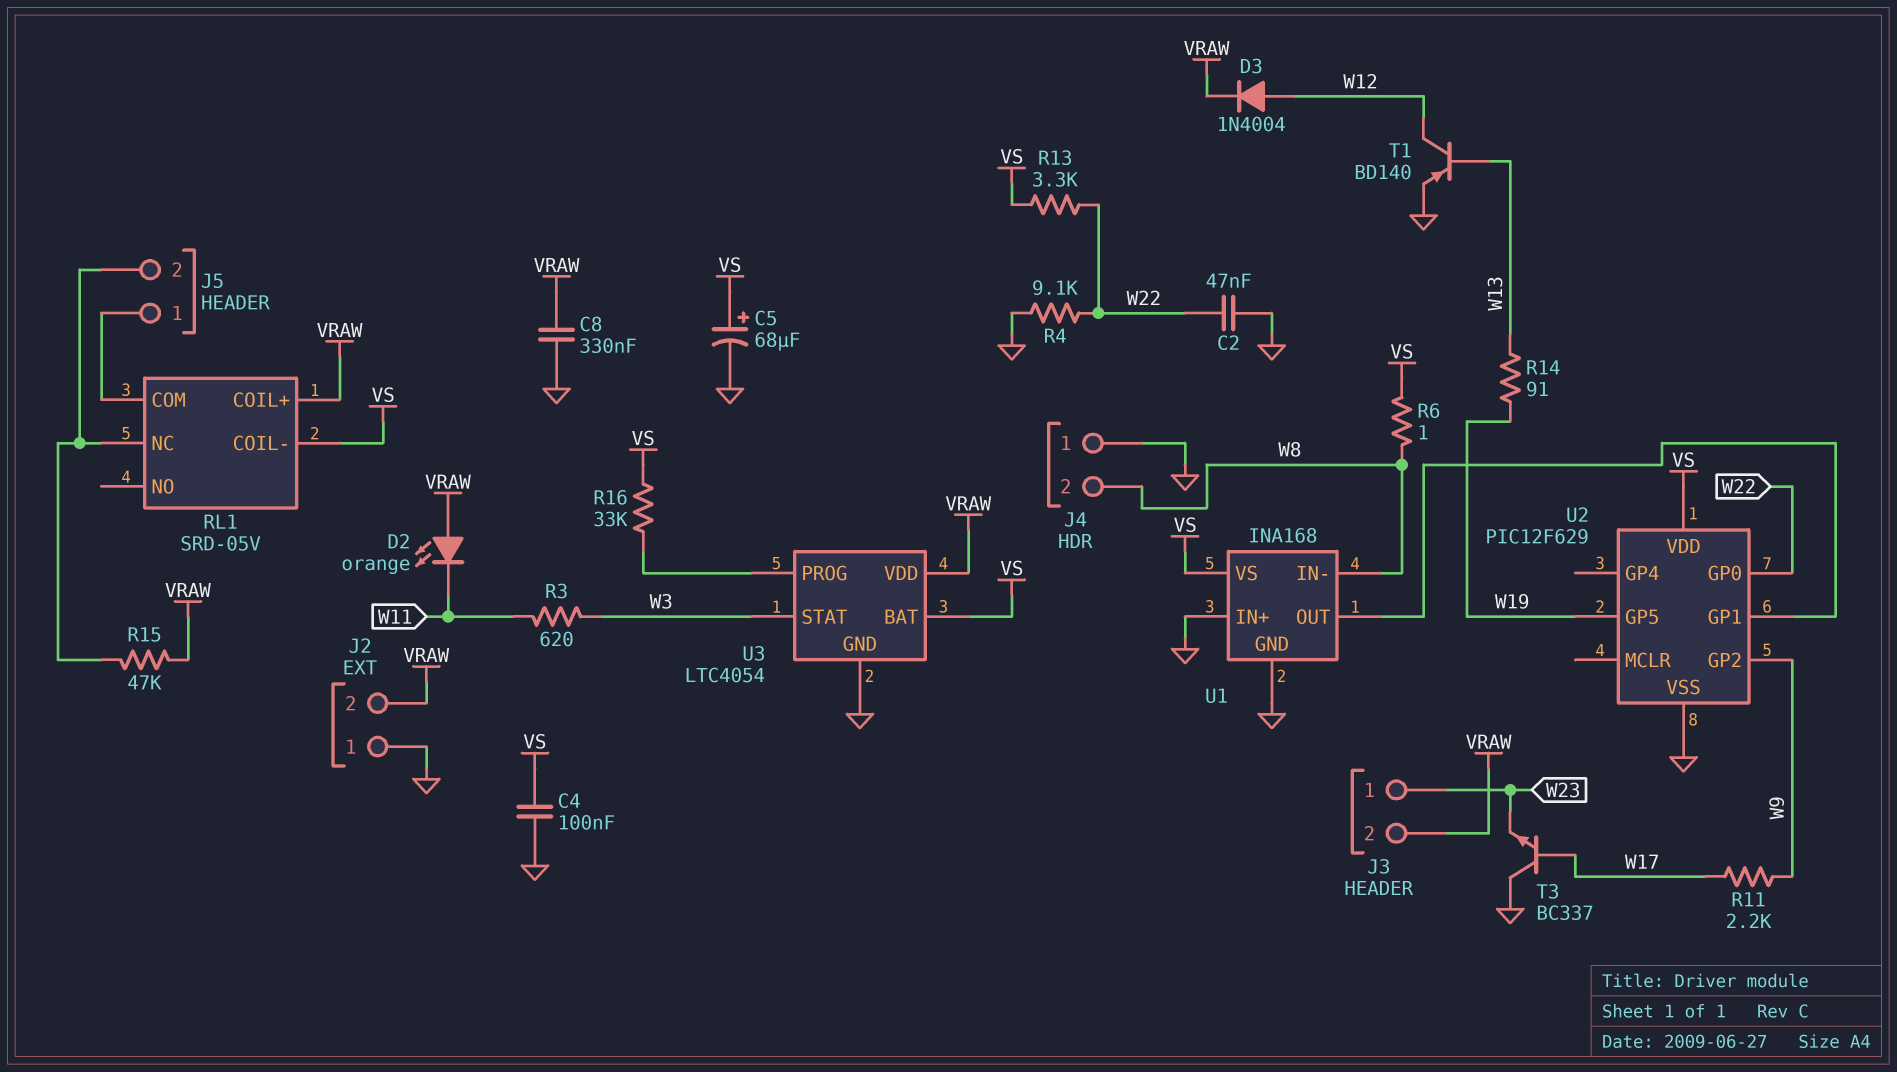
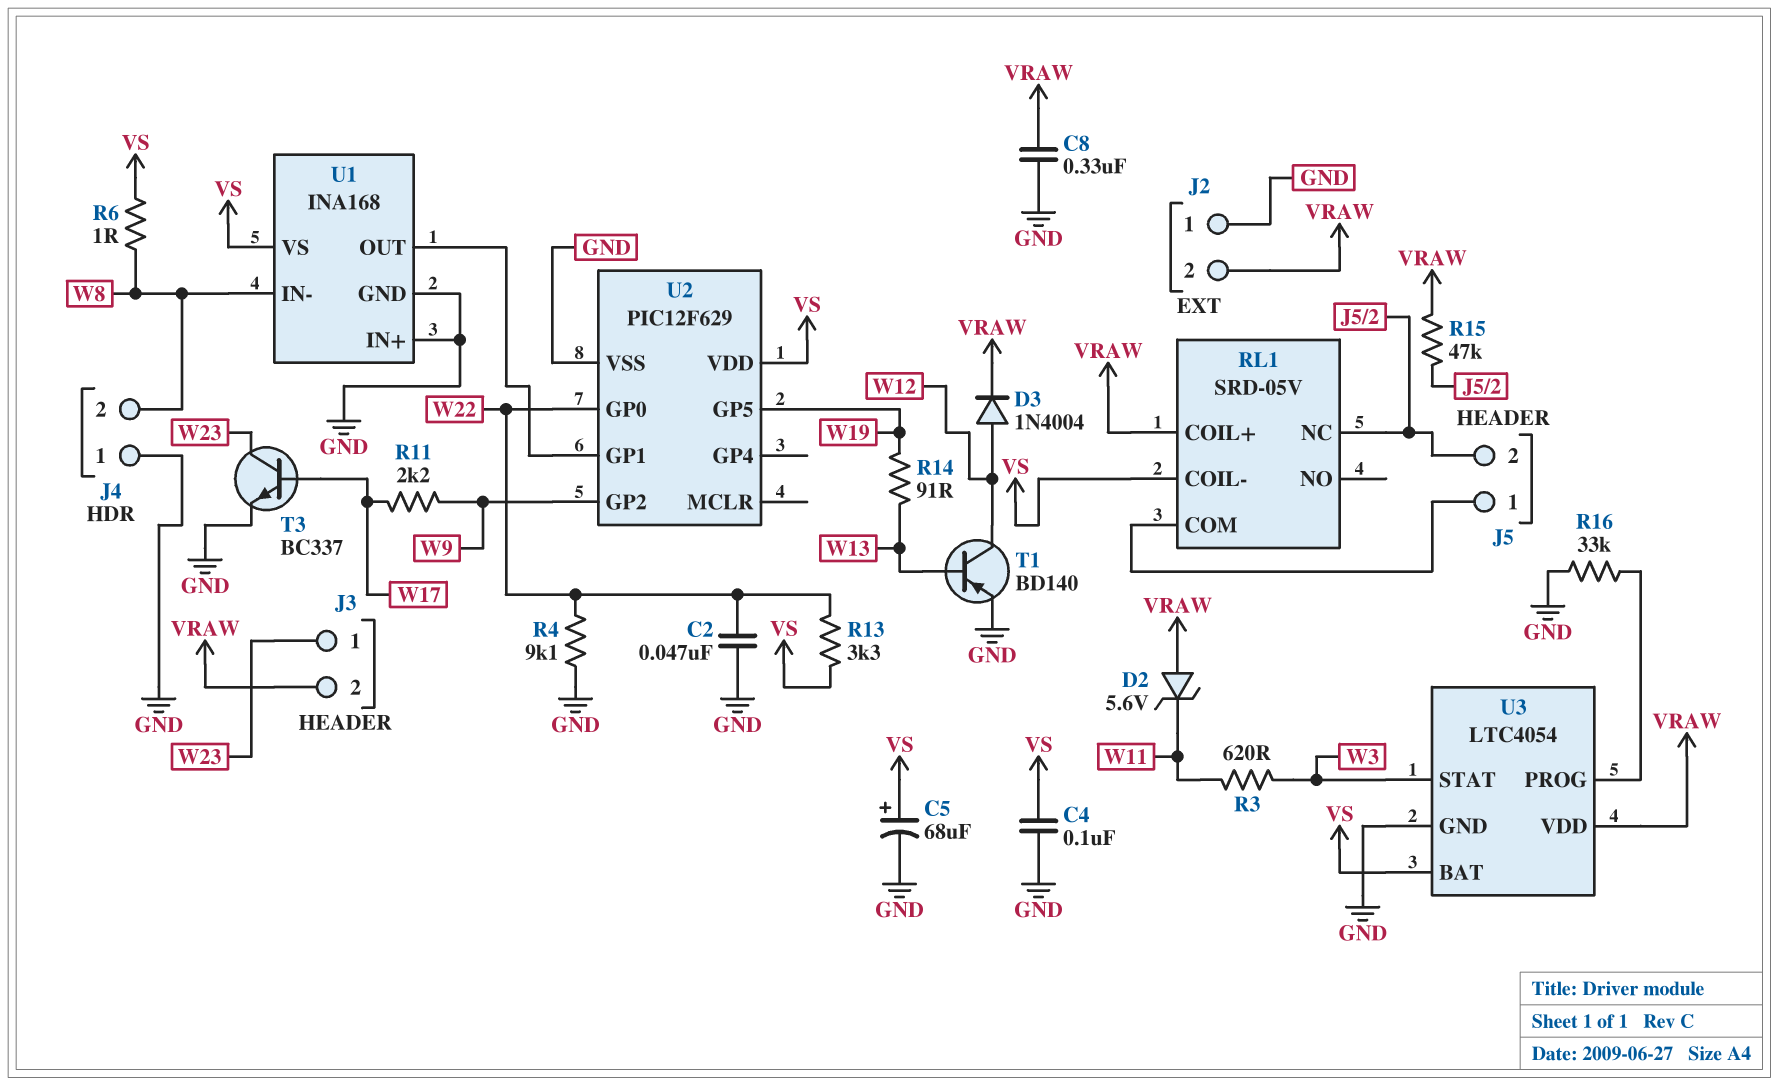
D2: LED orange (A VRAW, K W11) -> zener 5.6V (A VRAW, K W11)
R16: 33k (U3/PROG, VS) -> 33k (GND, U3/PROG)
T3: NPN BC337 (B W17, C GND, E W23) -> NPN BC337 (B W17, C W23, E GND)

